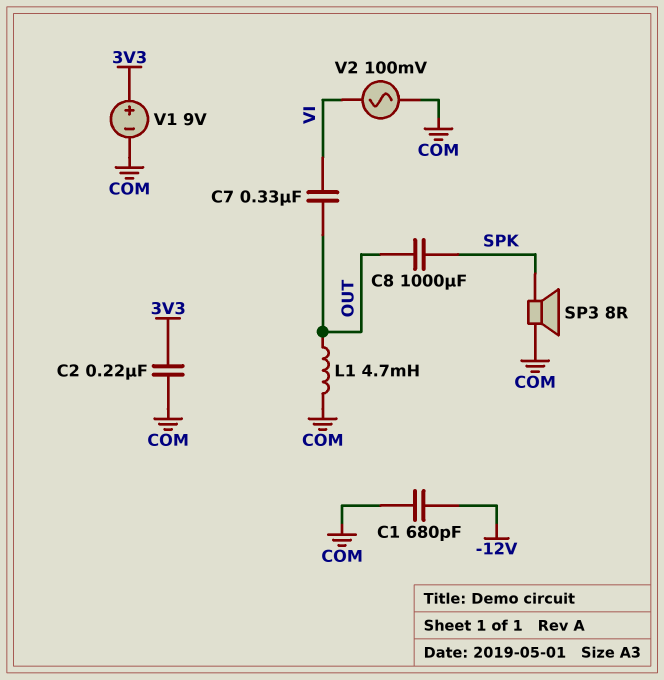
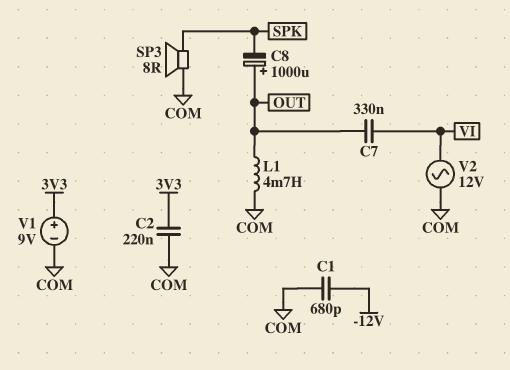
C8: 1000uF (OUT, SPK) -> 1000uF (plus OUT, minus SPK)
V2: AC 100mV (COM, VI) -> AC 12V (COM, VI)

